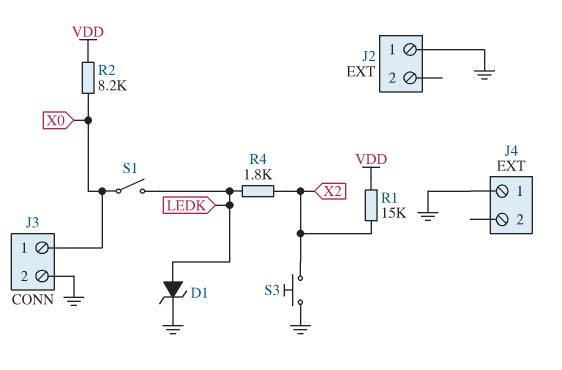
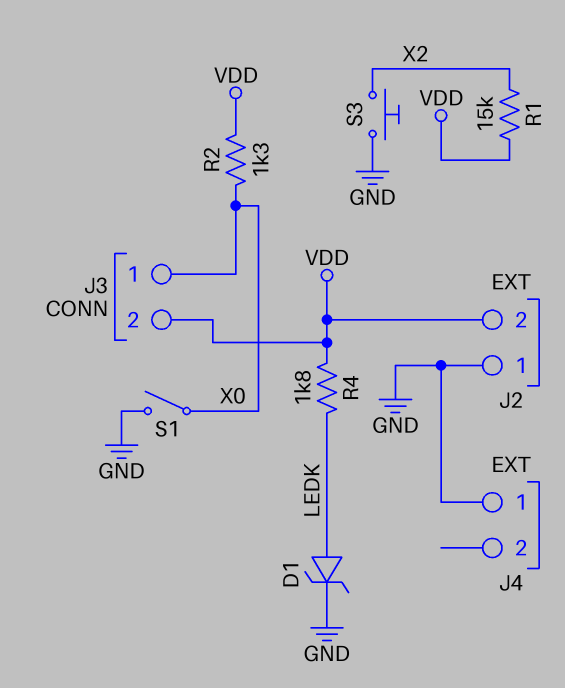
J2 pin 2: none -> VDD
J3 pin 2: GND -> VDD
R2: 8.2k (VDD, X0) -> 1.3k (VDD, X0)
R4: 1.8k (LEDK, X2) -> 1.8k (LEDK, VDD)
S1: switch (LEDK, X0) -> switch (GND, X0)

